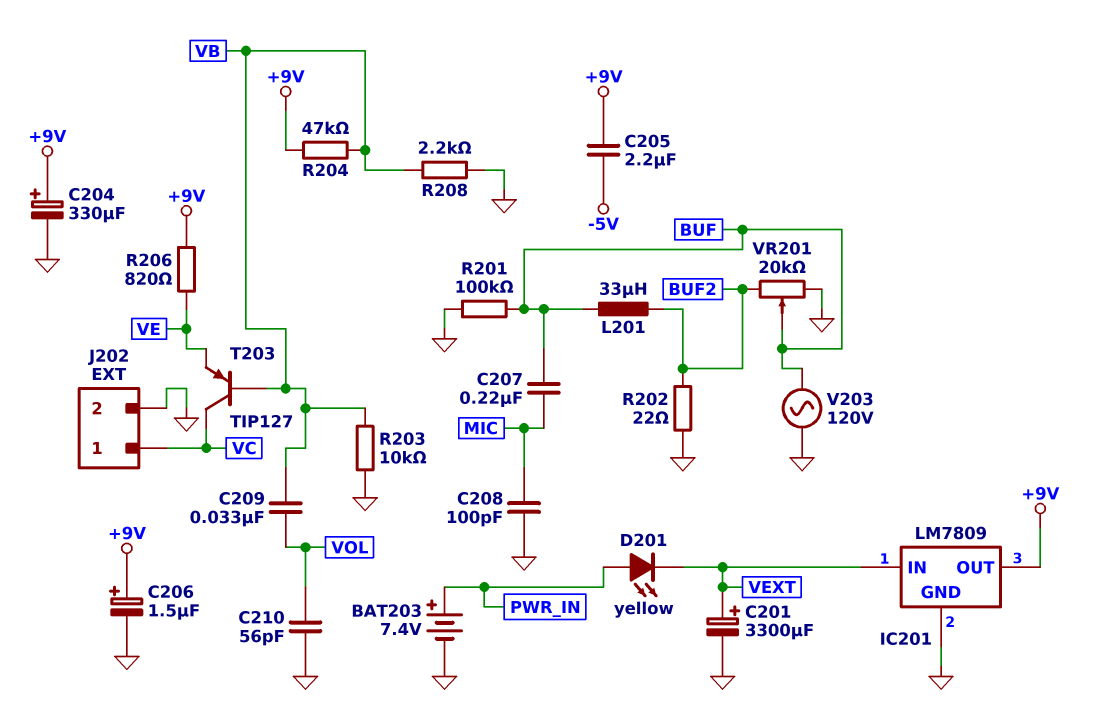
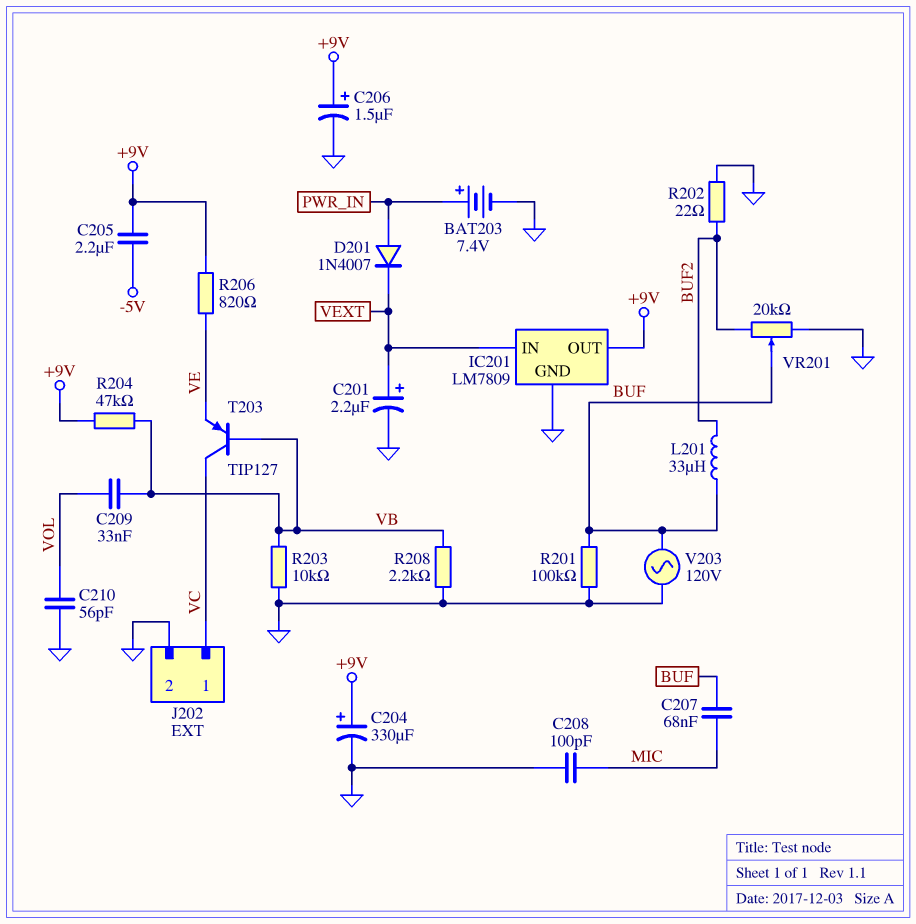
C201: 3300uF (plus VEXT, minus GND) -> 2.2uF (plus VEXT, minus GND)
C207: 220nF (BUF, MIC) -> 68nF (BUF, MIC)
D201: LED yellow (A PWR_IN, K VEXT) -> diode 1N4007 (A PWR_IN, K VEXT)

